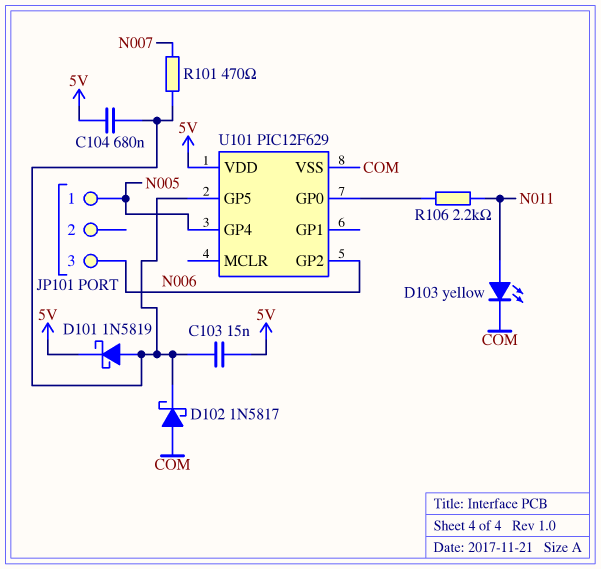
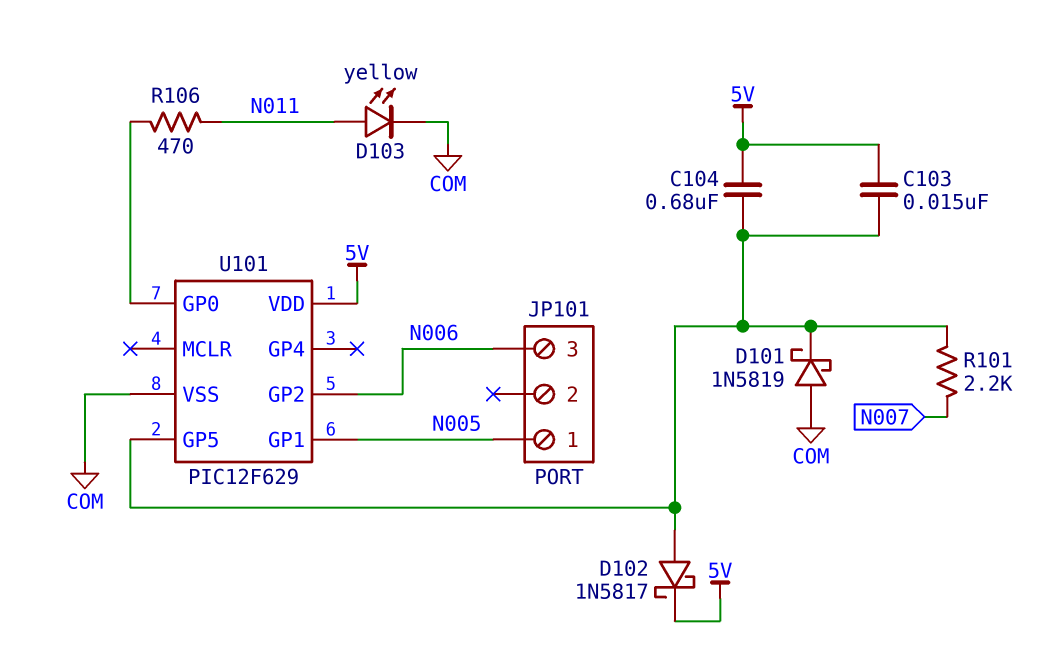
D101: schottky 1N5819 (A U101/GP5, K 5V) -> schottky 1N5819 (A COM, K U101/GP5)
D102: schottky 1N5817 (A COM, K U101/GP5) -> schottky 1N5817 (A U101/GP5, K 5V)
R101: 470 (N007, U101/GP5) -> 2.2k (N007, U101/GP5)
R106: 2.2k (N011, U101/GP0) -> 470 (N011, U101/GP0)
U101 pin GP1: none -> N005
U101 pin GP4: N005 -> none

